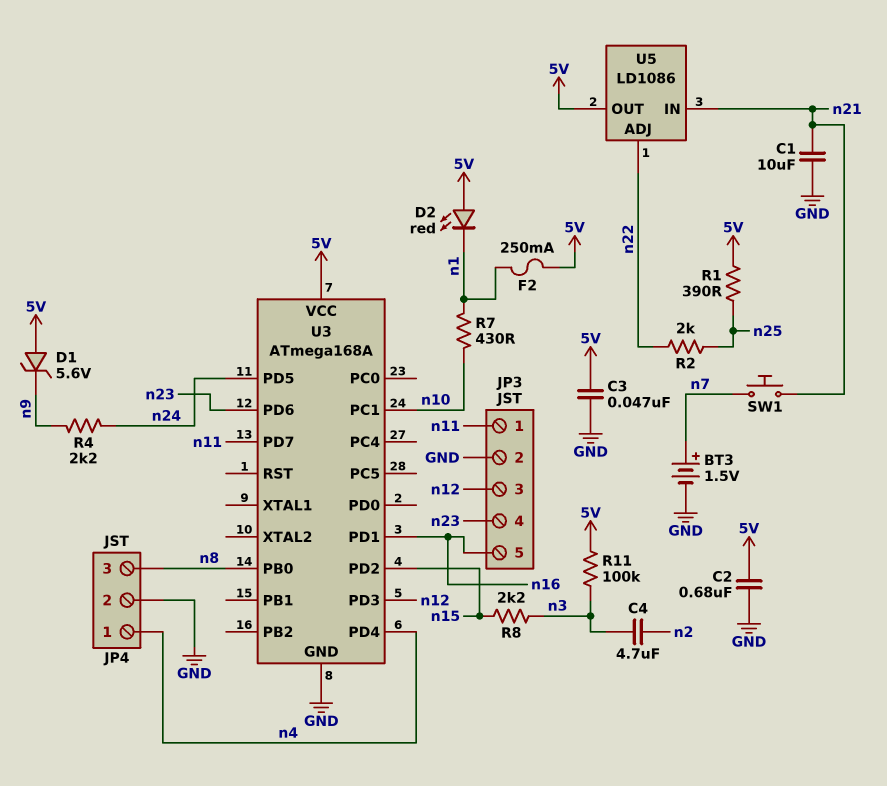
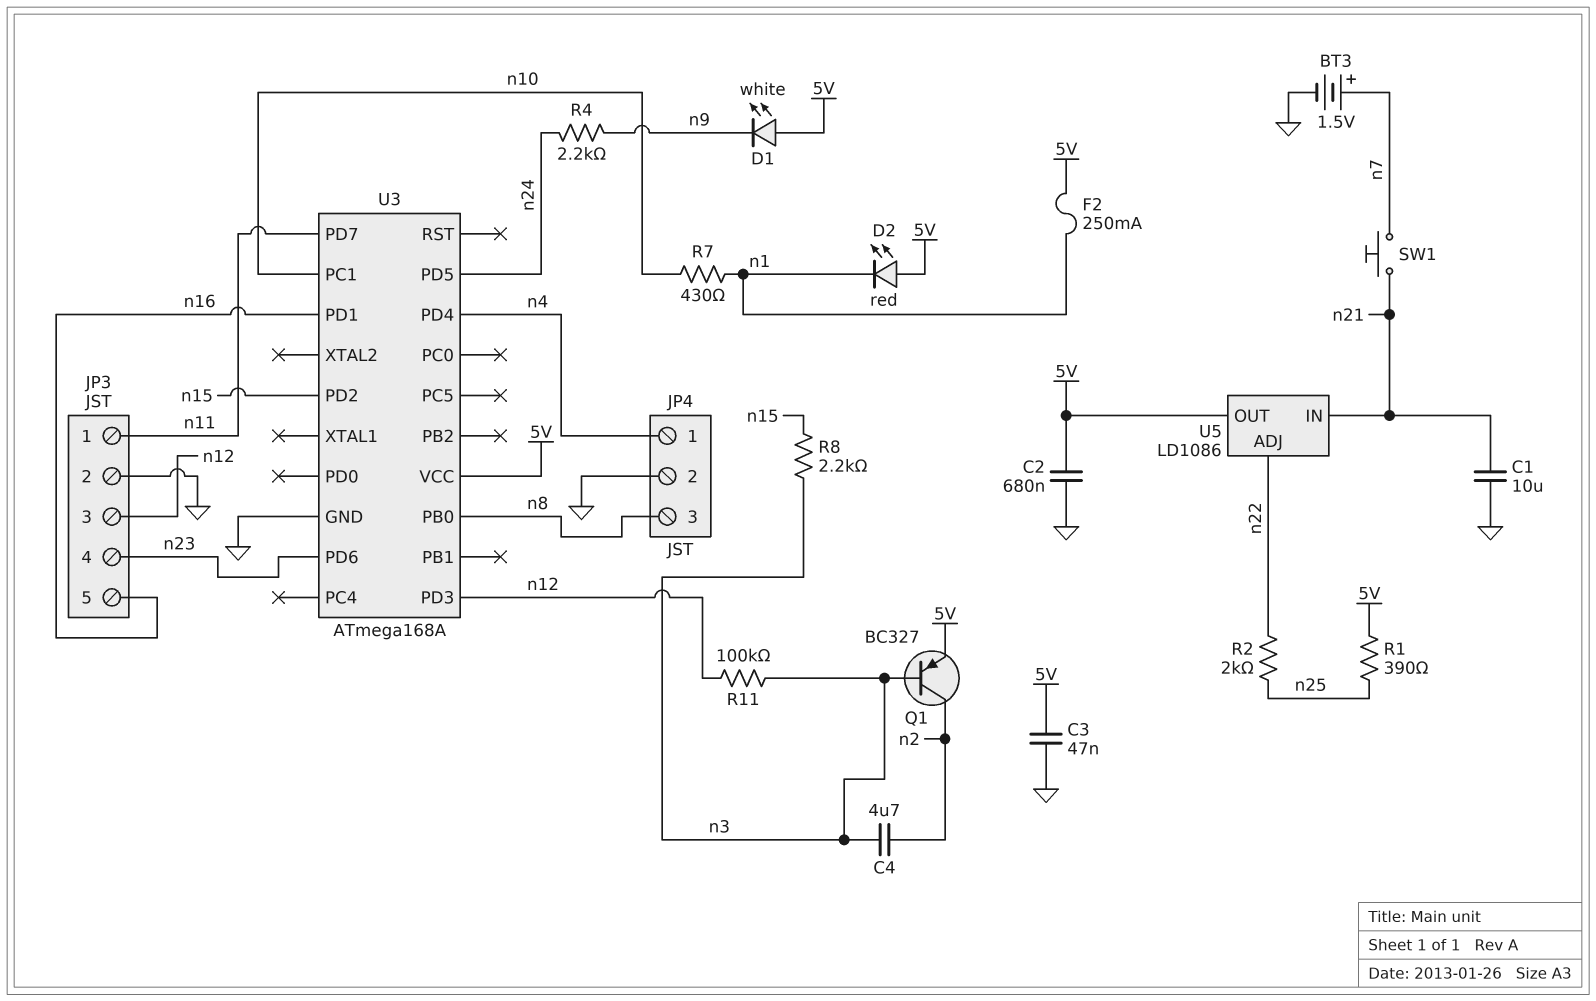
D1: zener 5.6V (A 5V, K n9) -> LED white (A 5V, K n9)
Q1: none -> PNP BC327 (B n3, C n2, E 5V)
R11: 100k (5V, n3) -> 100k (n3, n12)

